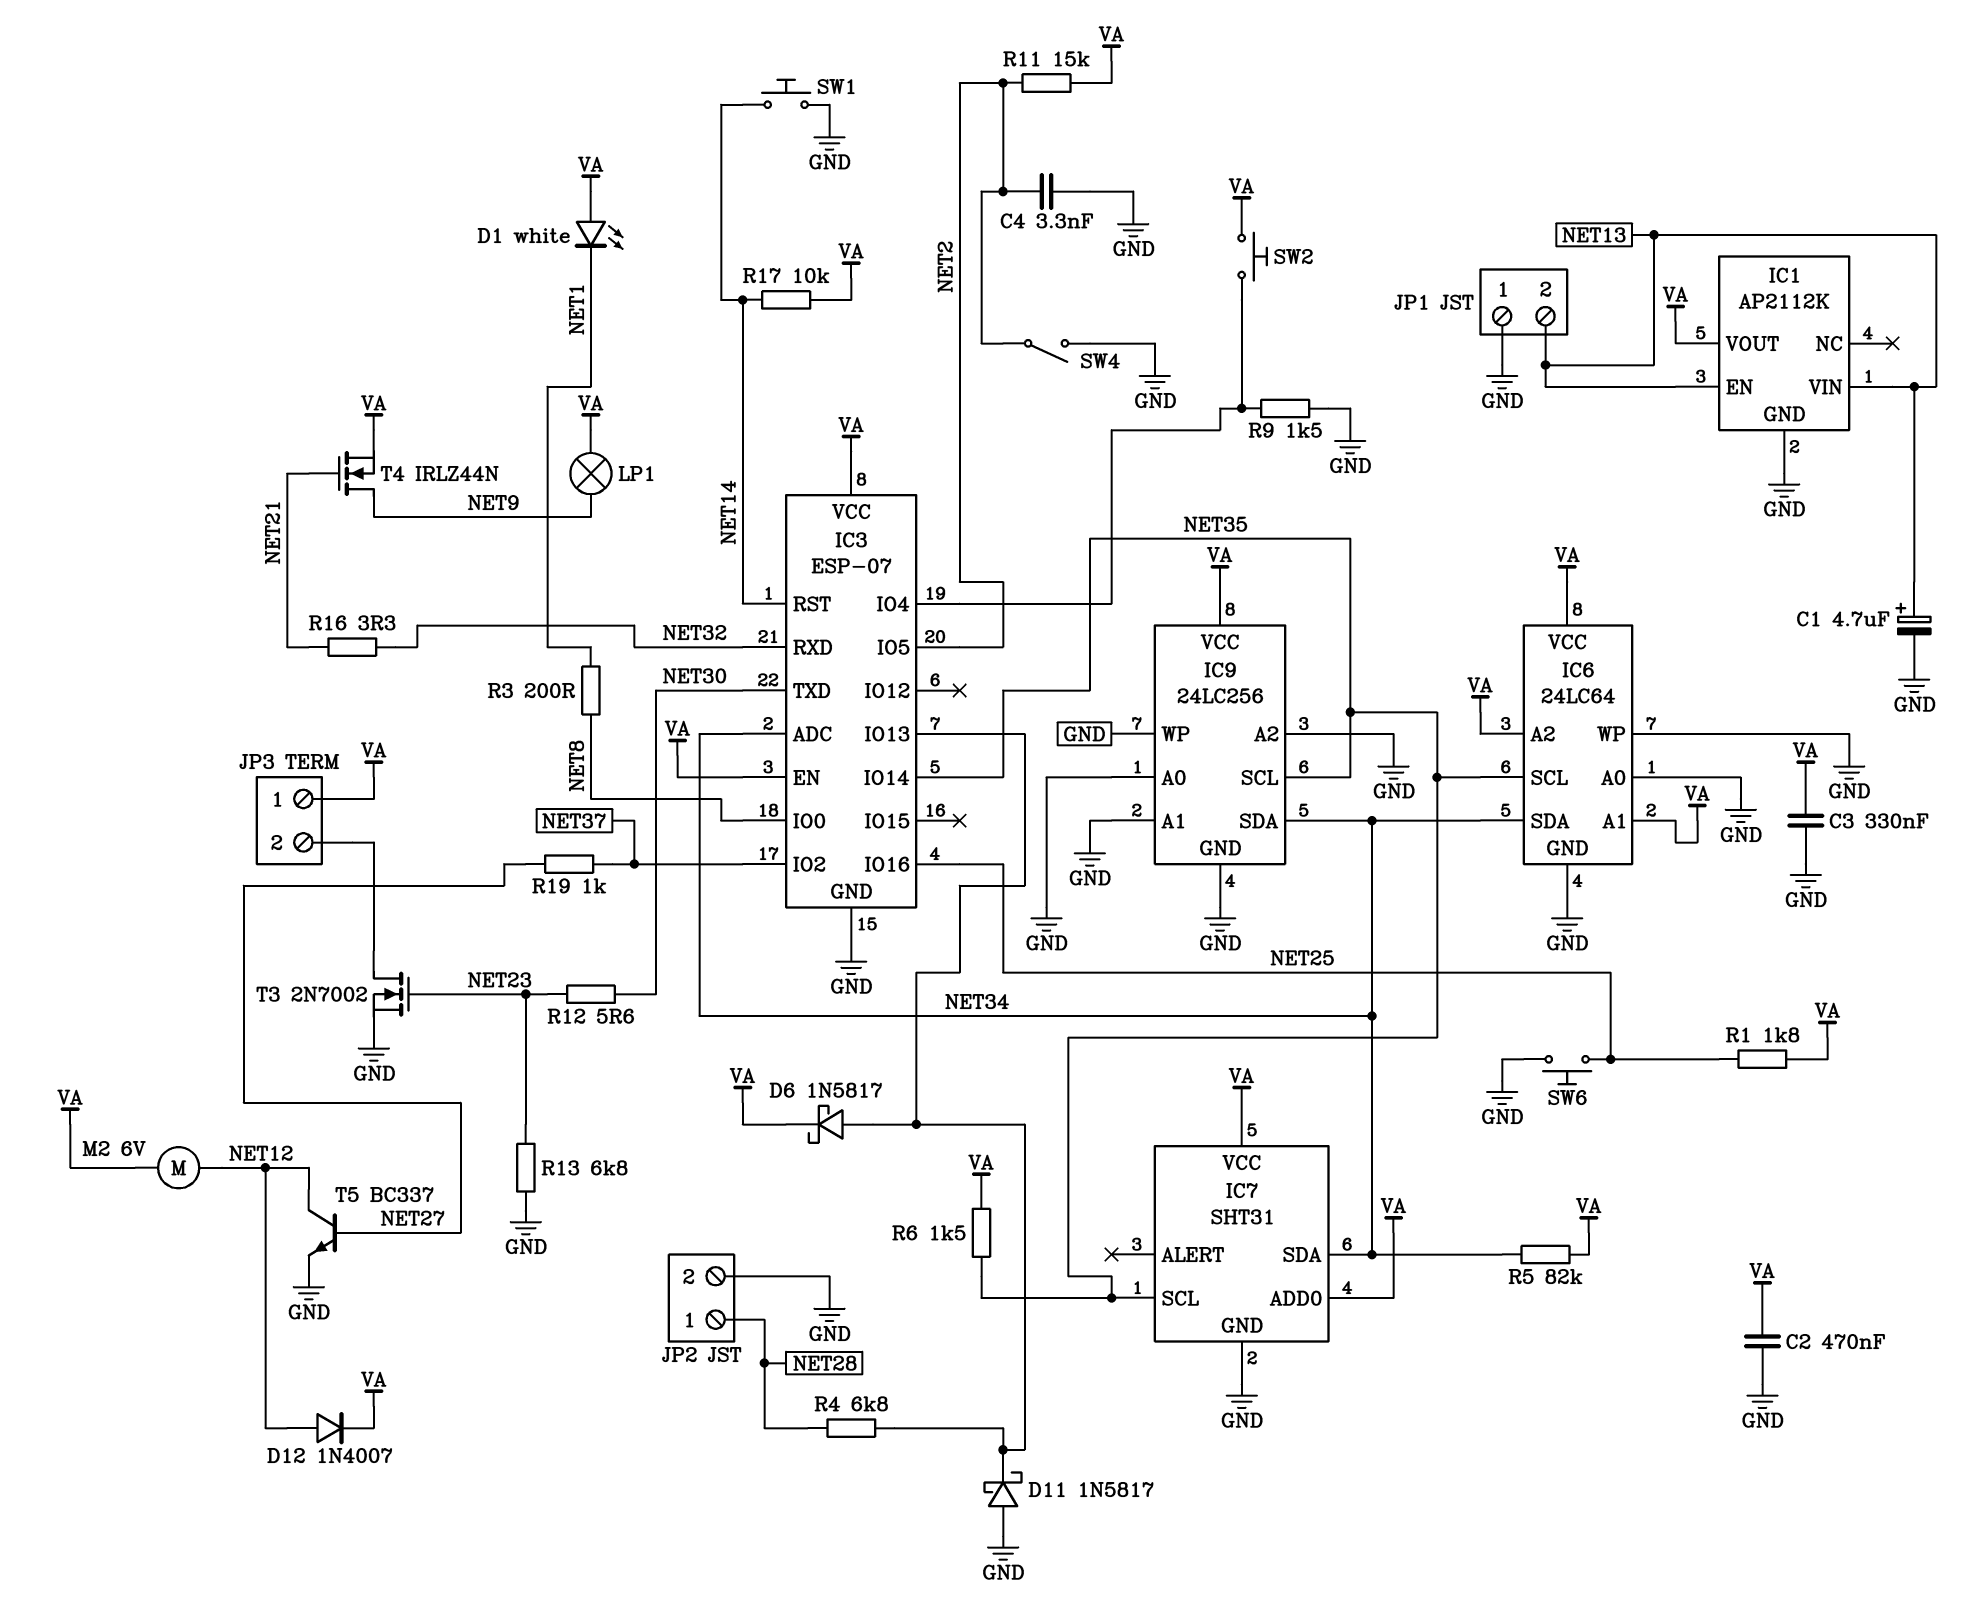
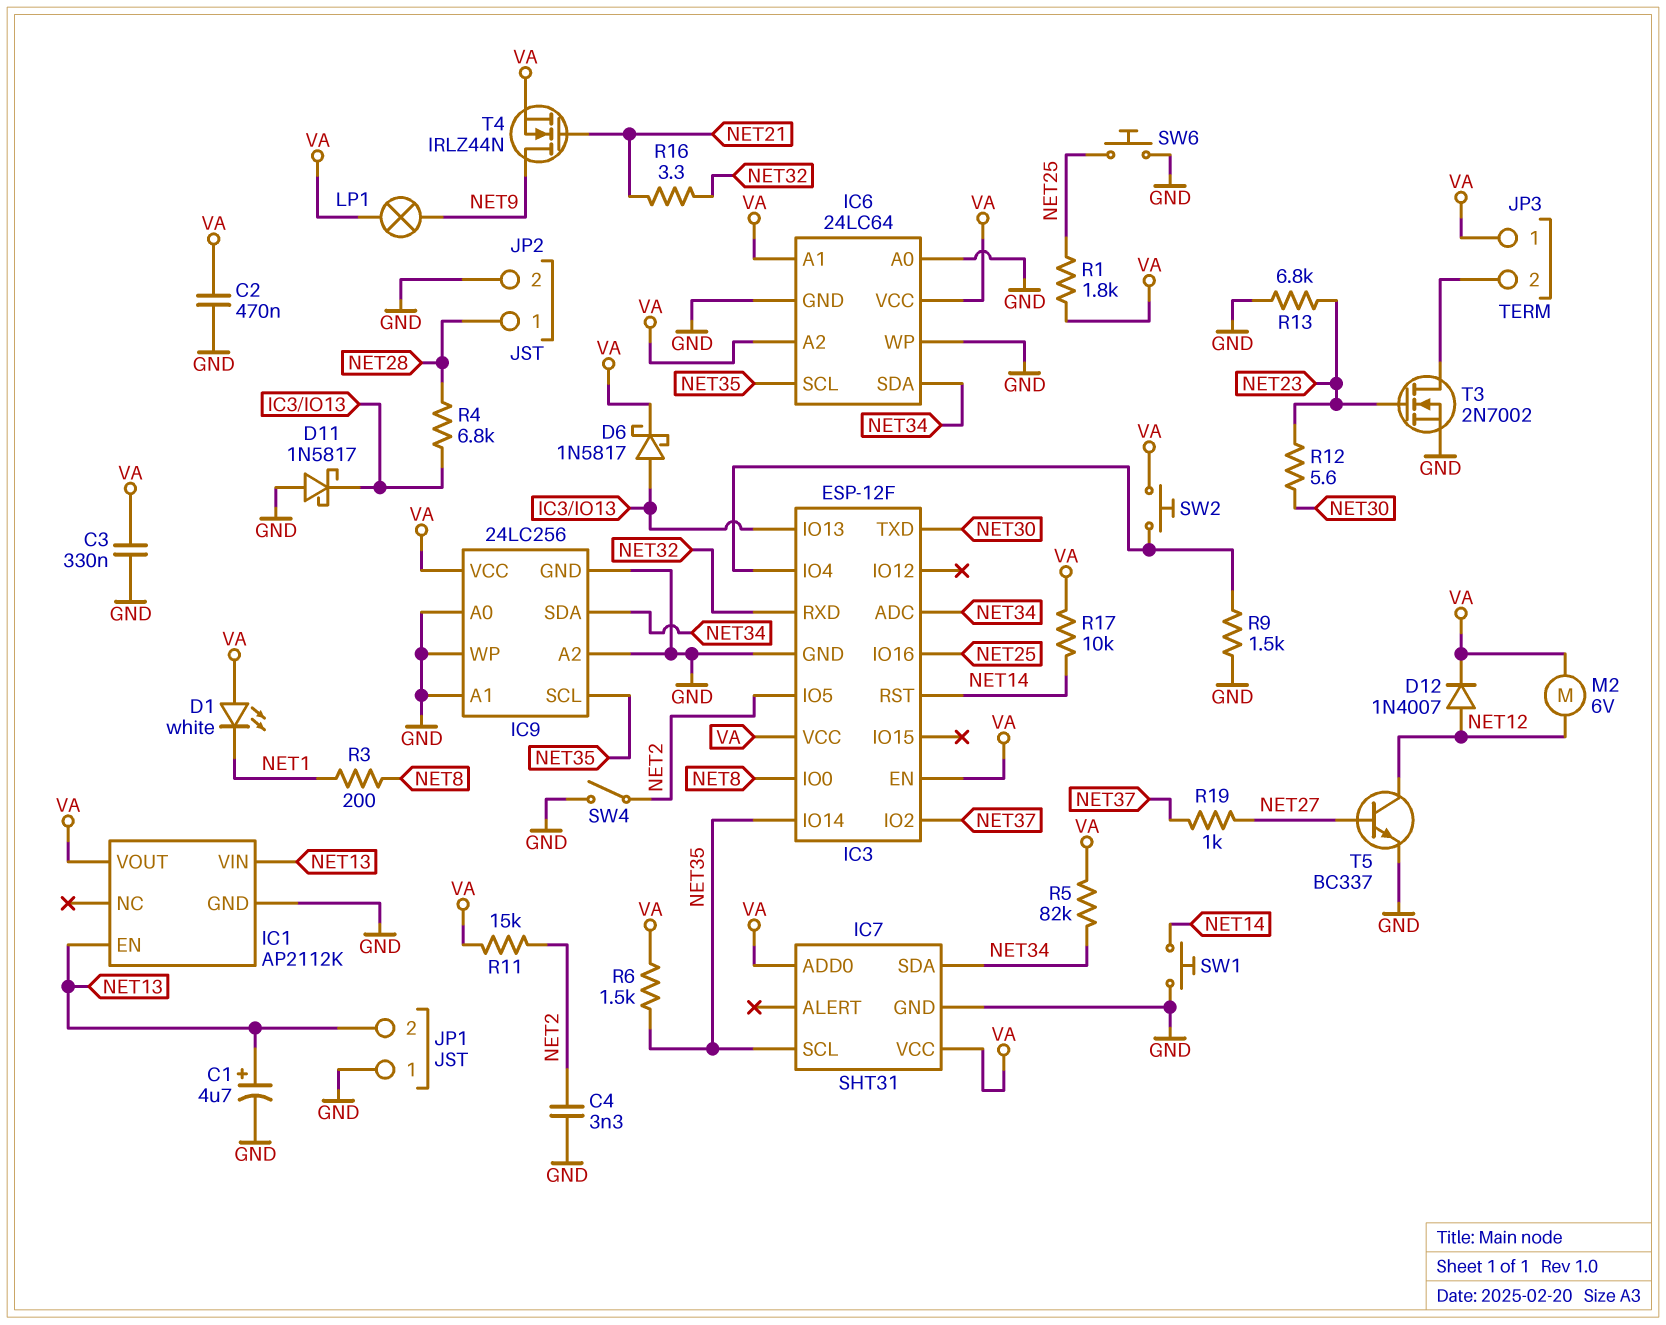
IC3: ESP-07 -> ESP-12F

